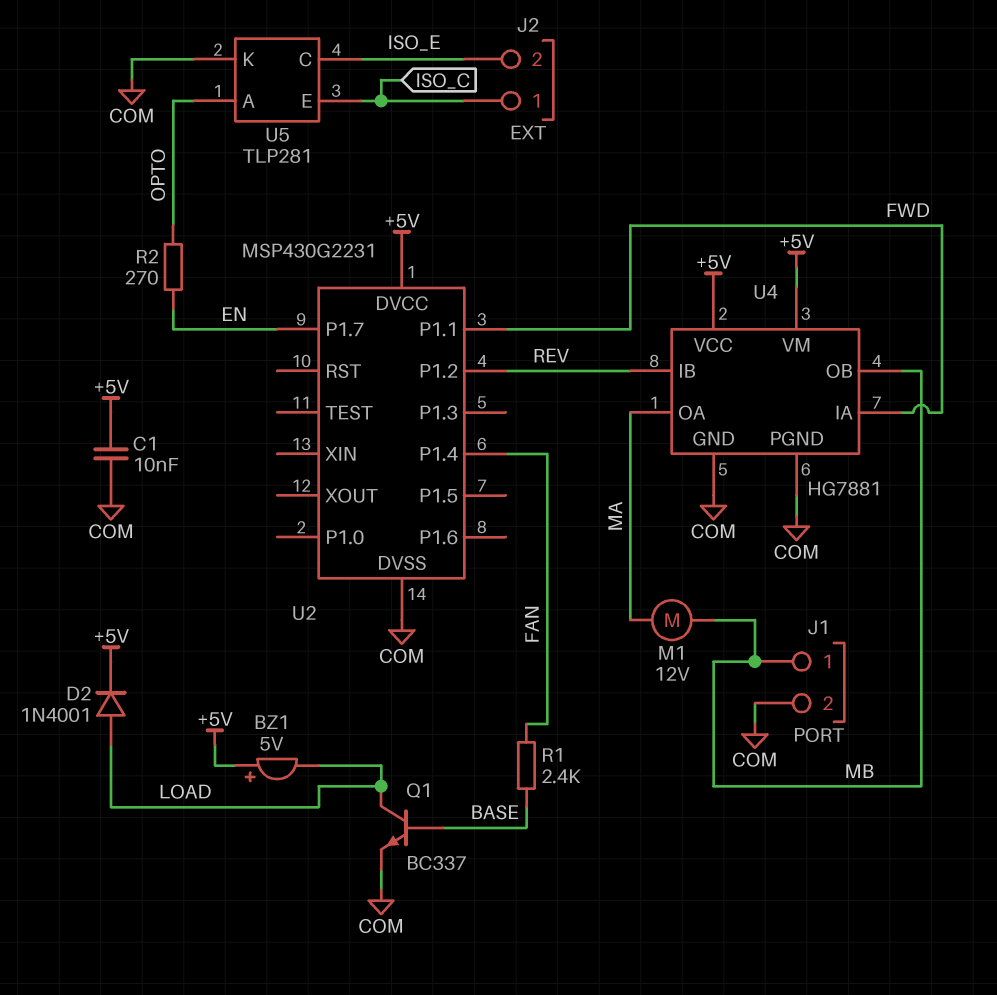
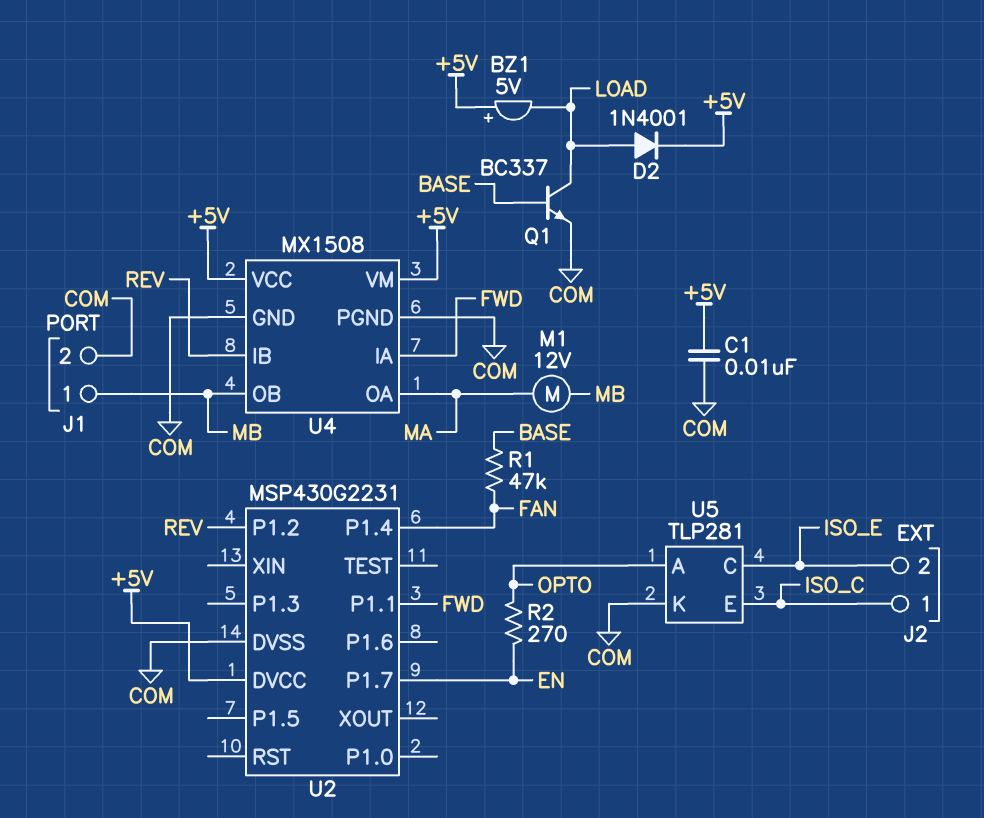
R1: 2.4k (BASE, FAN) -> 47k (BASE, FAN)
U4: HG7881 -> MX1508

